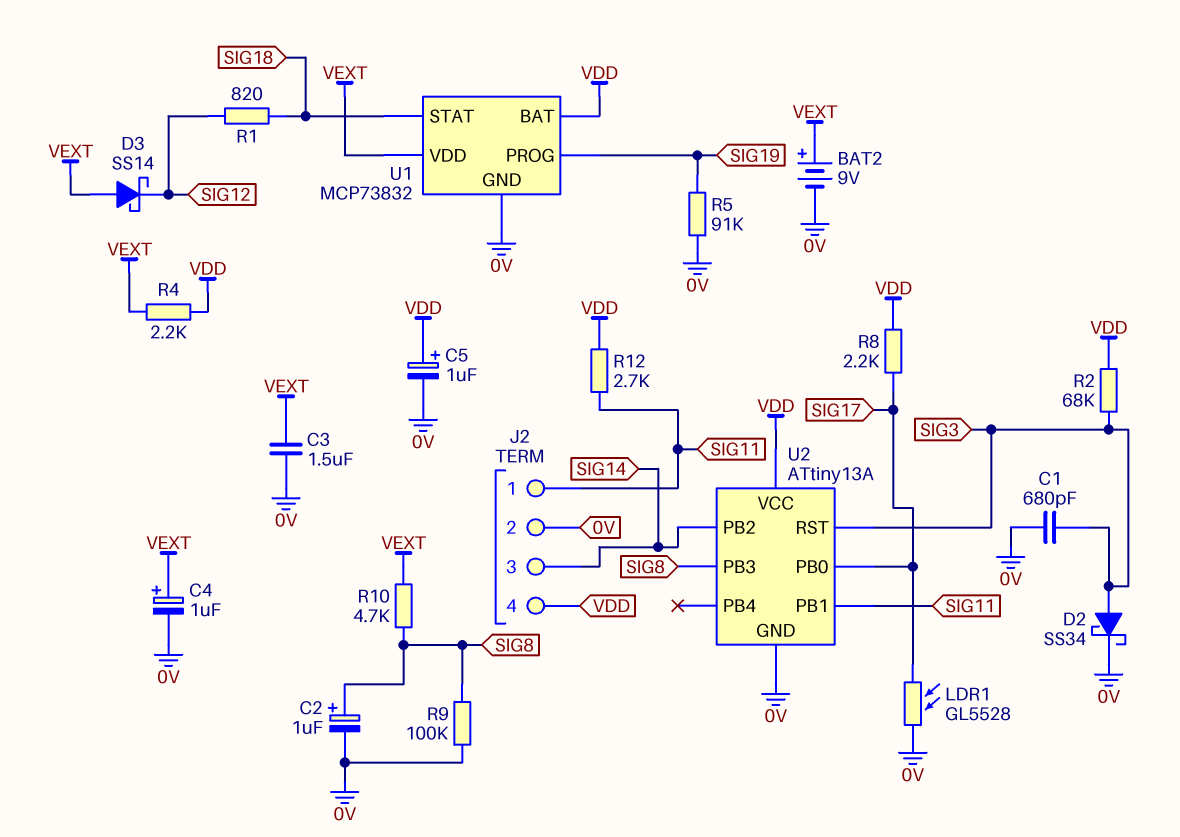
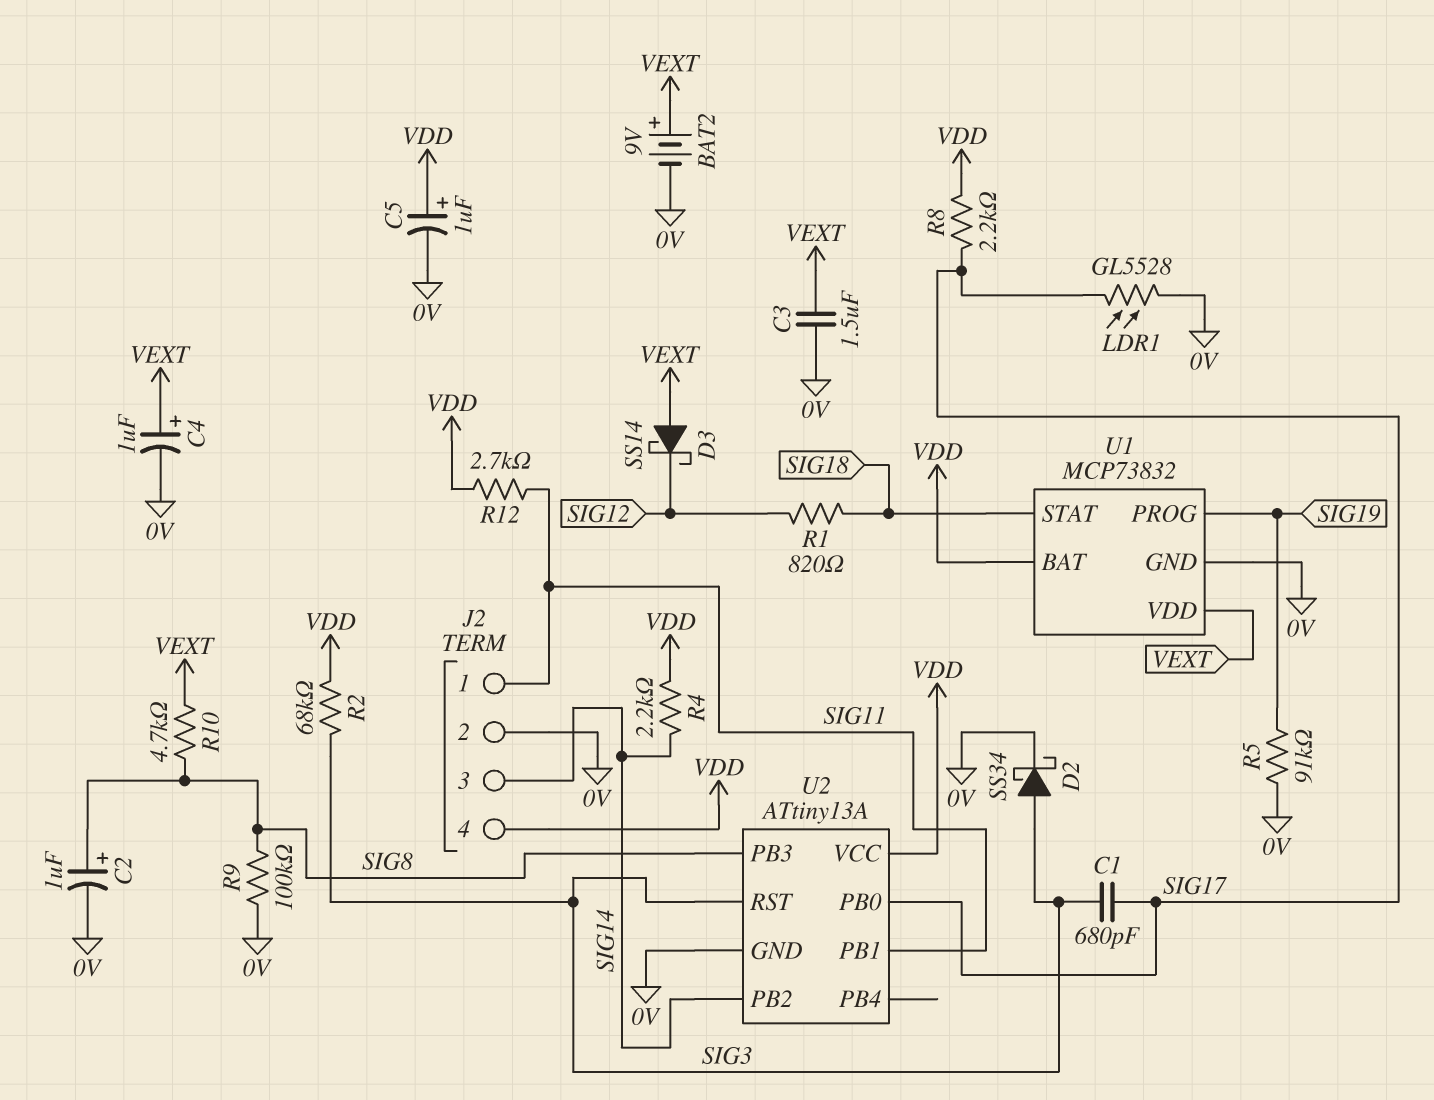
C1: 680pF (0V, SIG3) -> 680pF (SIG3, SIG17)
R4: 2.2k (VDD, VEXT) -> 2.2k (SIG14, VDD)

